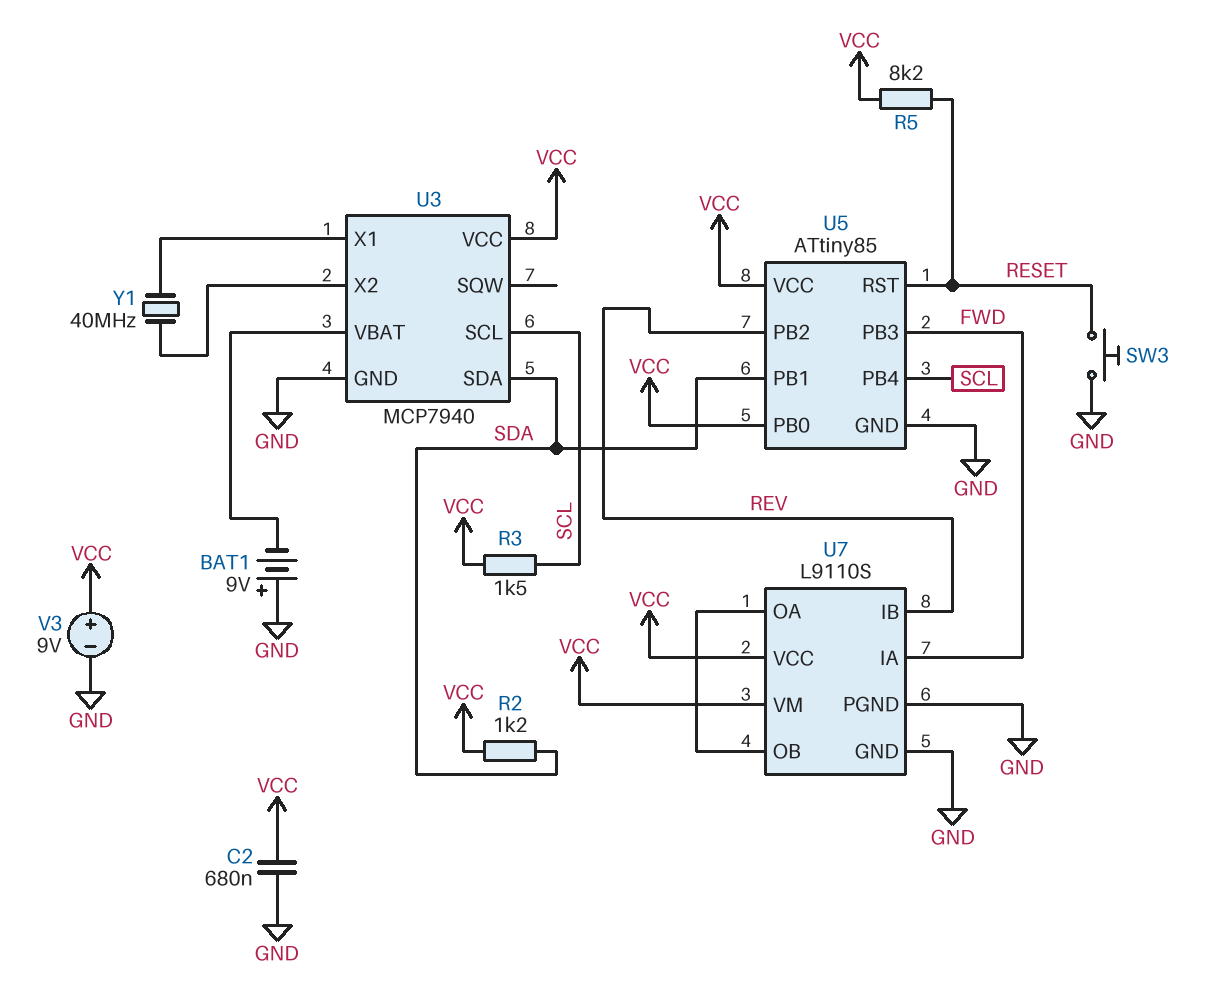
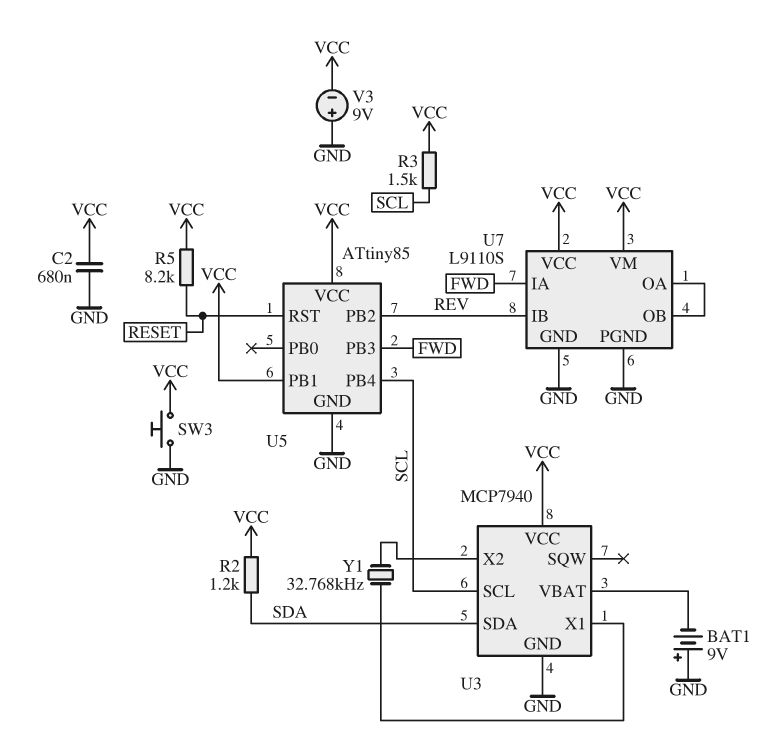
SW3: button (GND, RESET) -> button (GND, VCC)
U5 pin PB0: VCC -> none
U5 pin PB1: SDA -> VCC
V3: 9V (plus VCC, minus GND) -> 9V (plus GND, minus VCC)
Y1: 40MHz (U3/X1, U3/X2) -> 32.768kHz (U3/X1, U3/X2)

